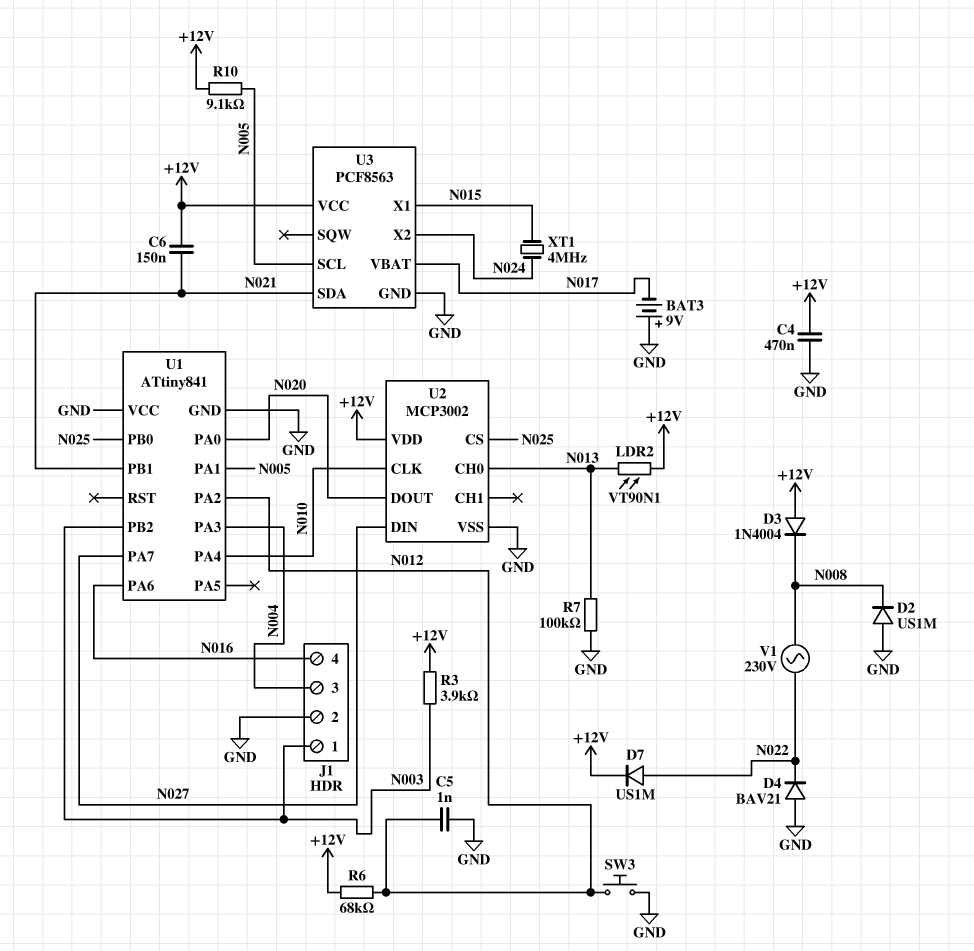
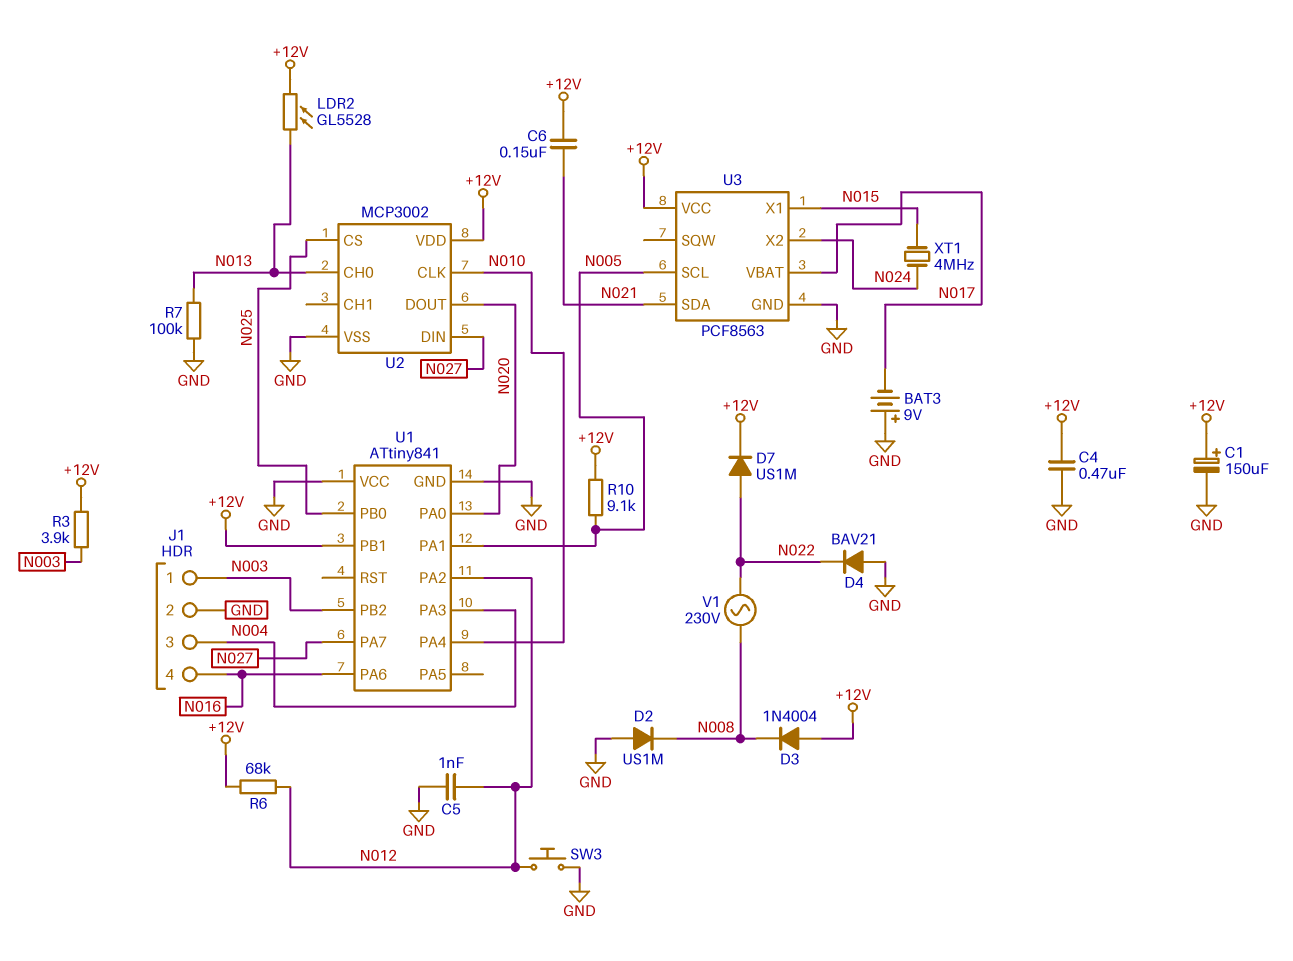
C1: none -> 150uF (plus +12V, minus GND)
LDR2: VT90N1 (+12V, N013) -> GL5528 (+12V, N013)
U1 pin PB1: N021 -> +12V

